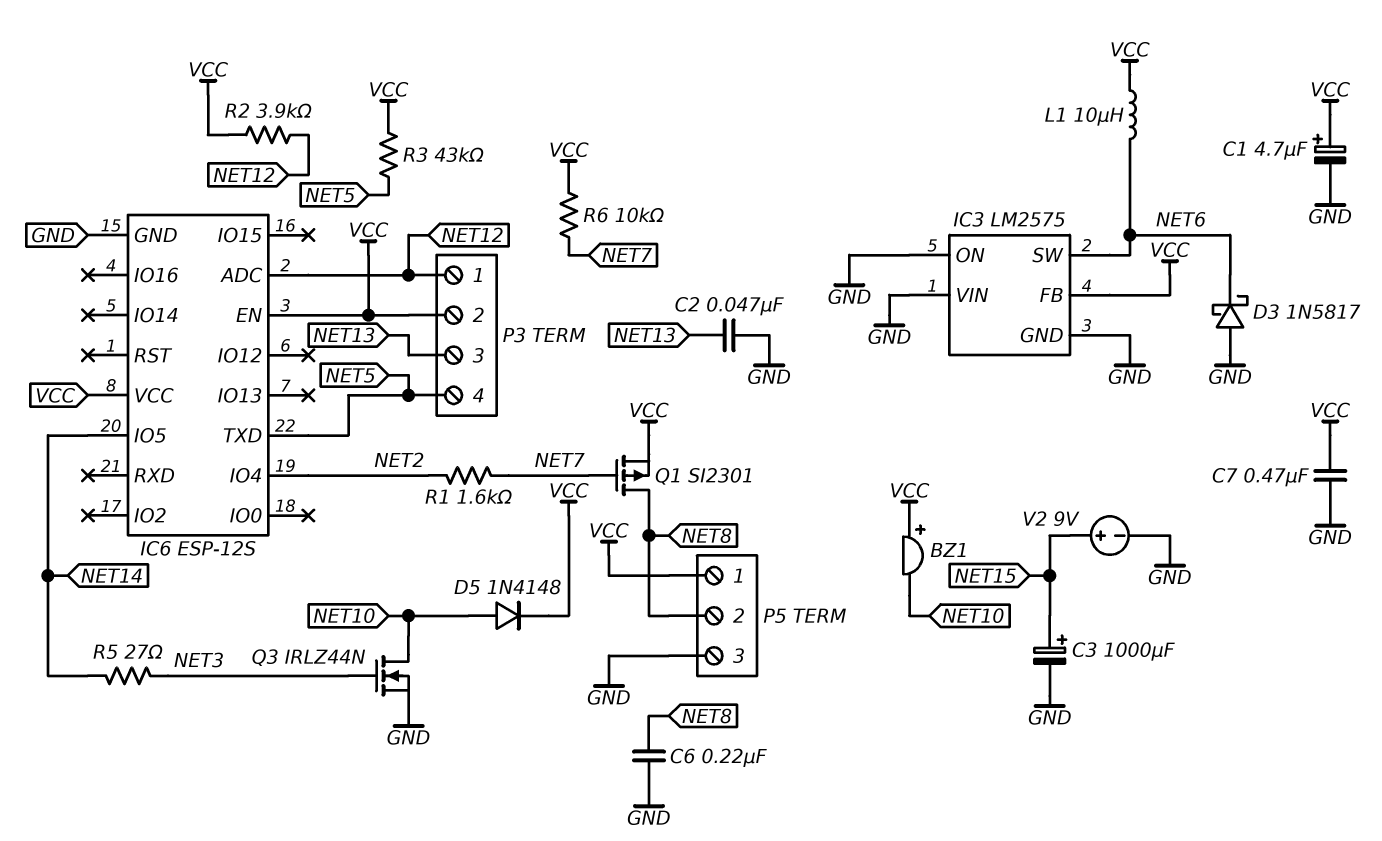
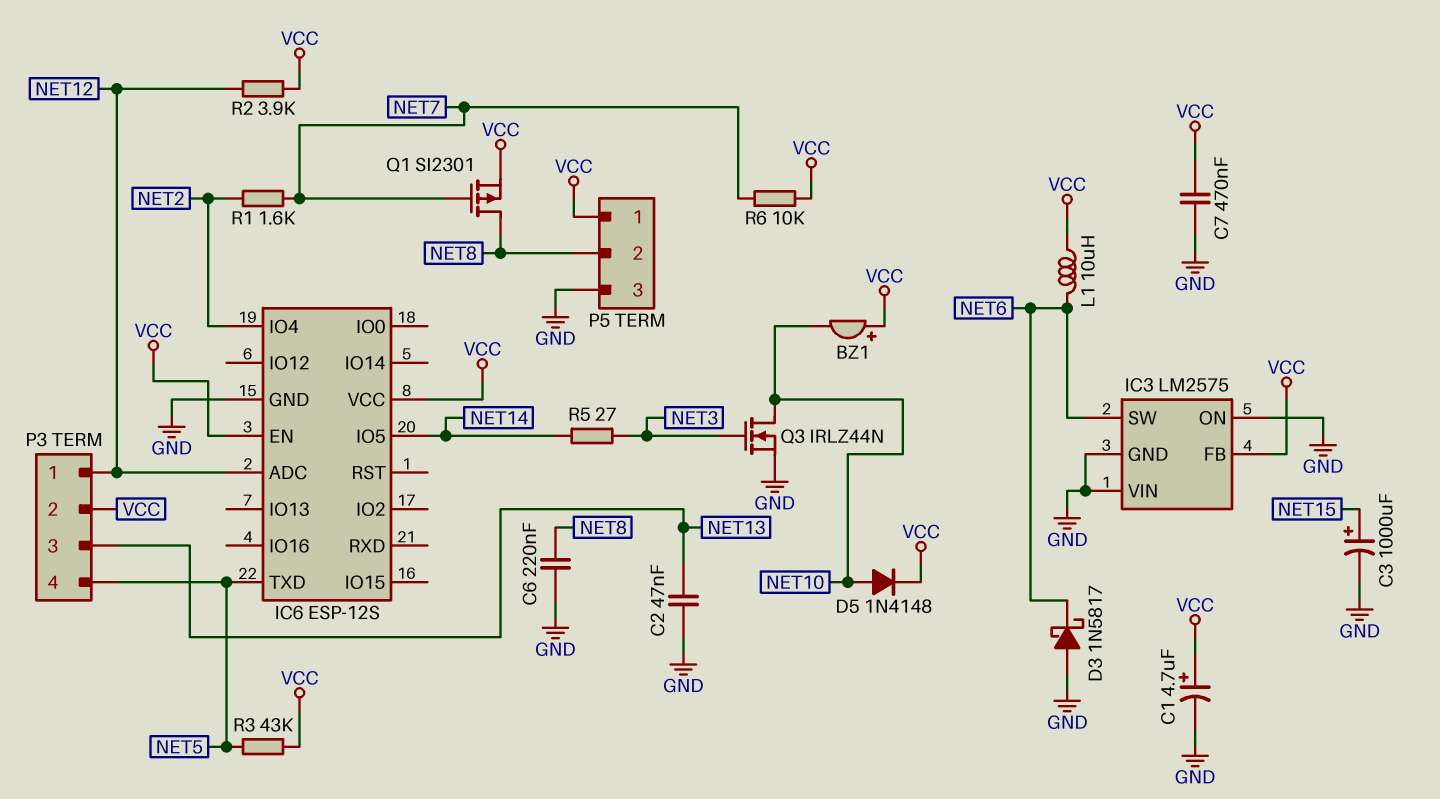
V2: 9V (plus NET15, minus GND) -> none

